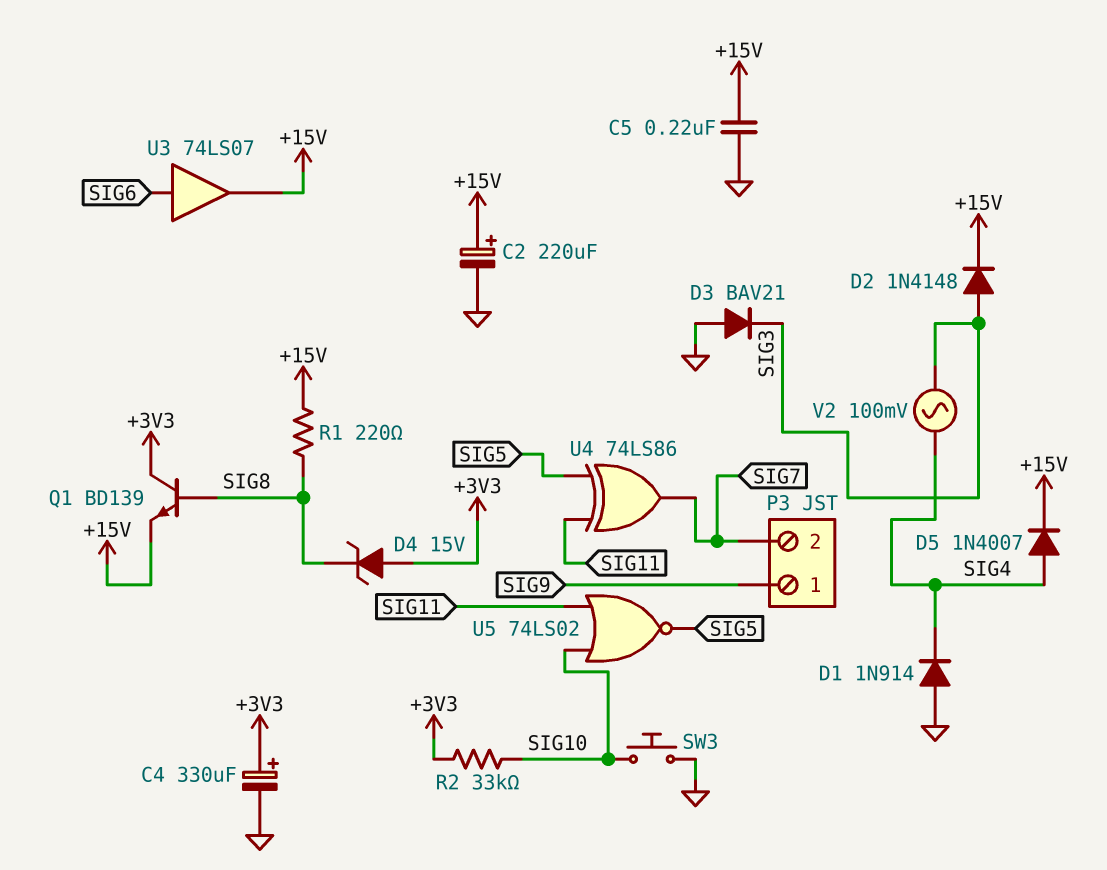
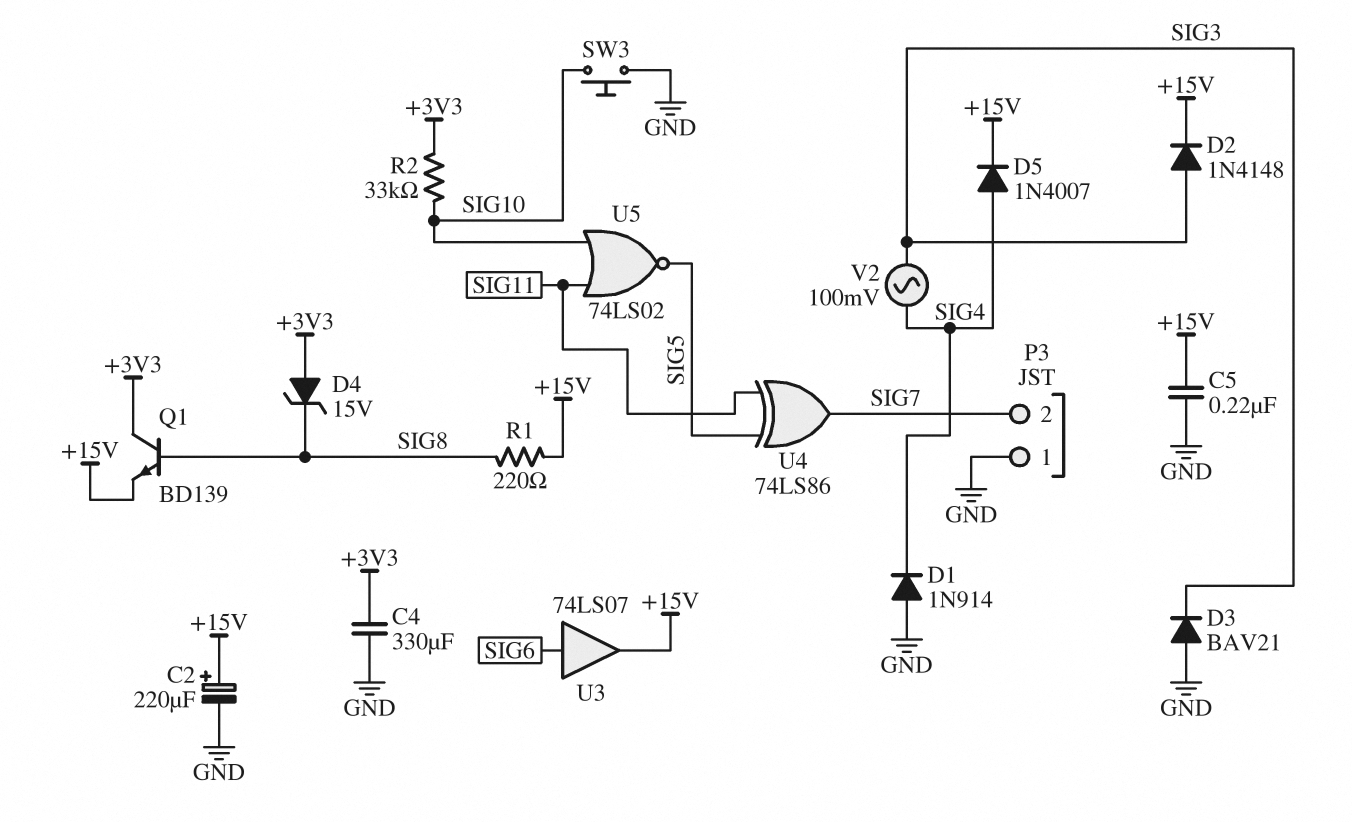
C4: 330uF (plus +3V3, minus GND) -> 330uF (+3V3, GND)
P3 pin 1: SIG9 -> GND

